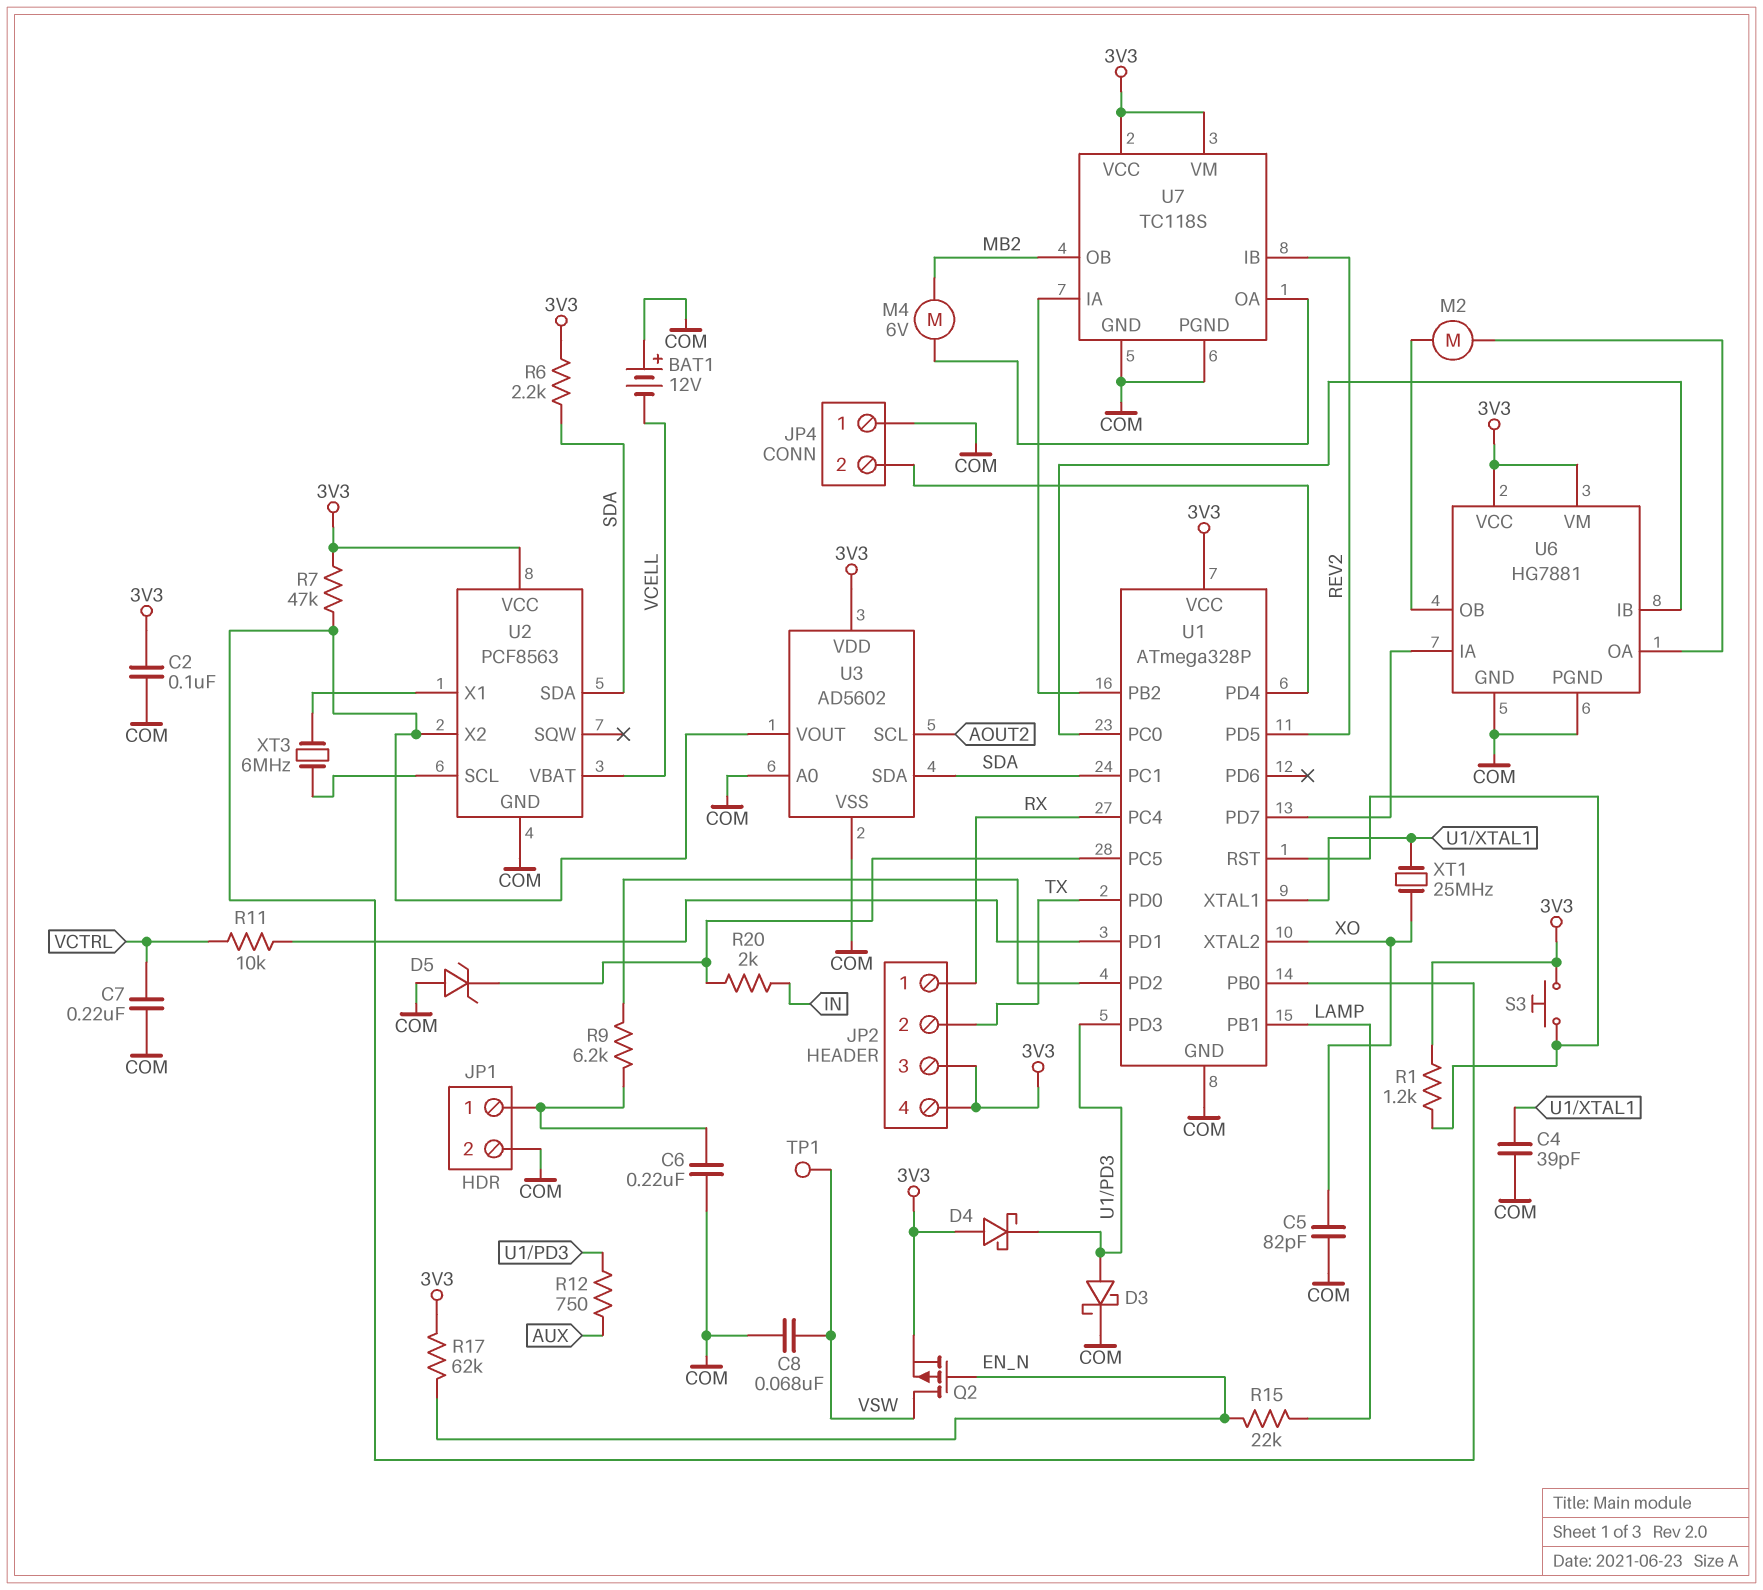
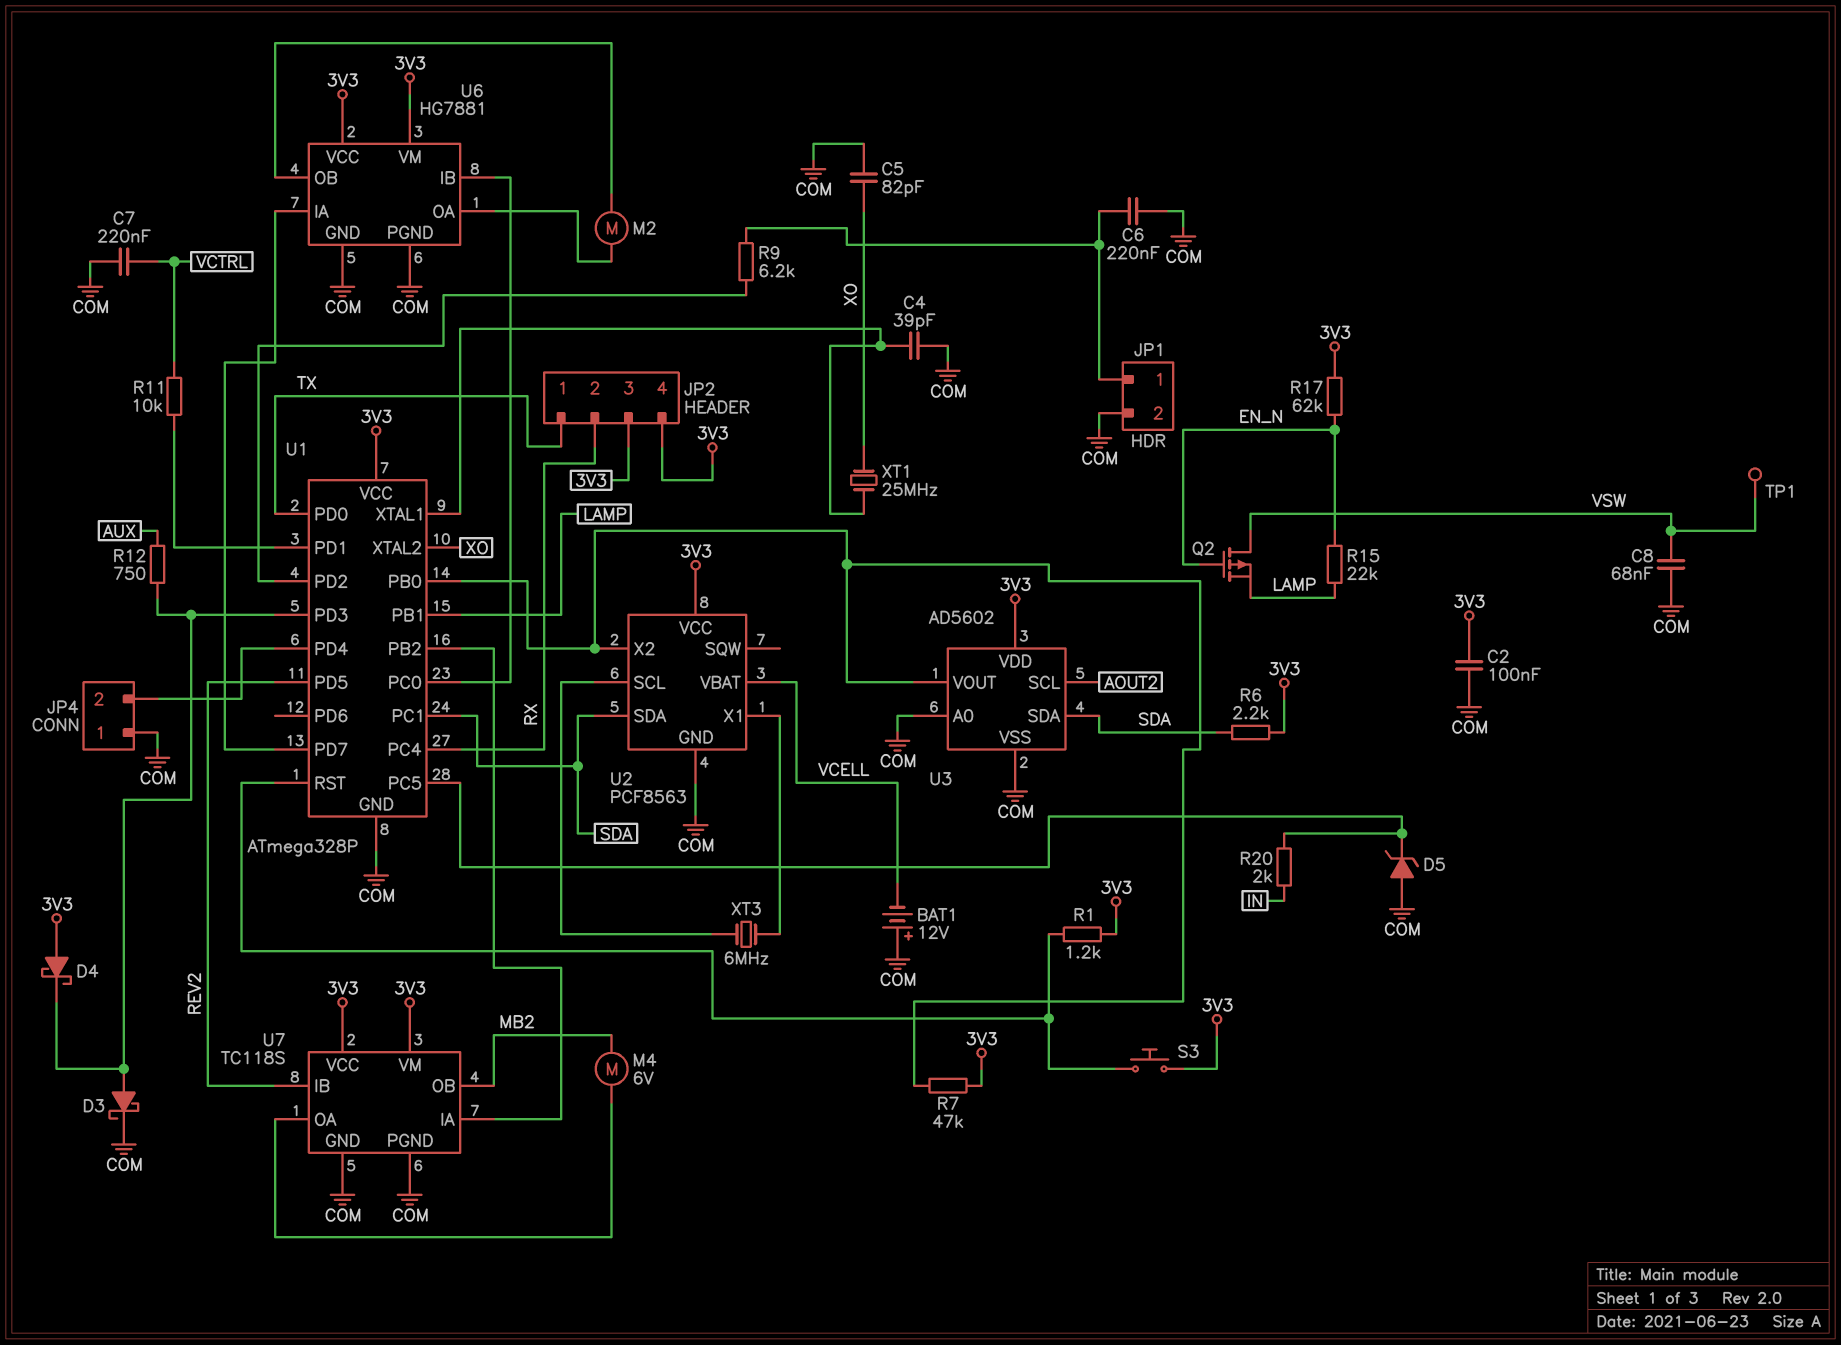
JP2 pin 1: RX -> TX
JP2 pin 2: TX -> RX
Q2: PMOS (G EN_N, D VSW, S 3V3) -> PMOS (G EN_N, D VSW, S LAMP)

